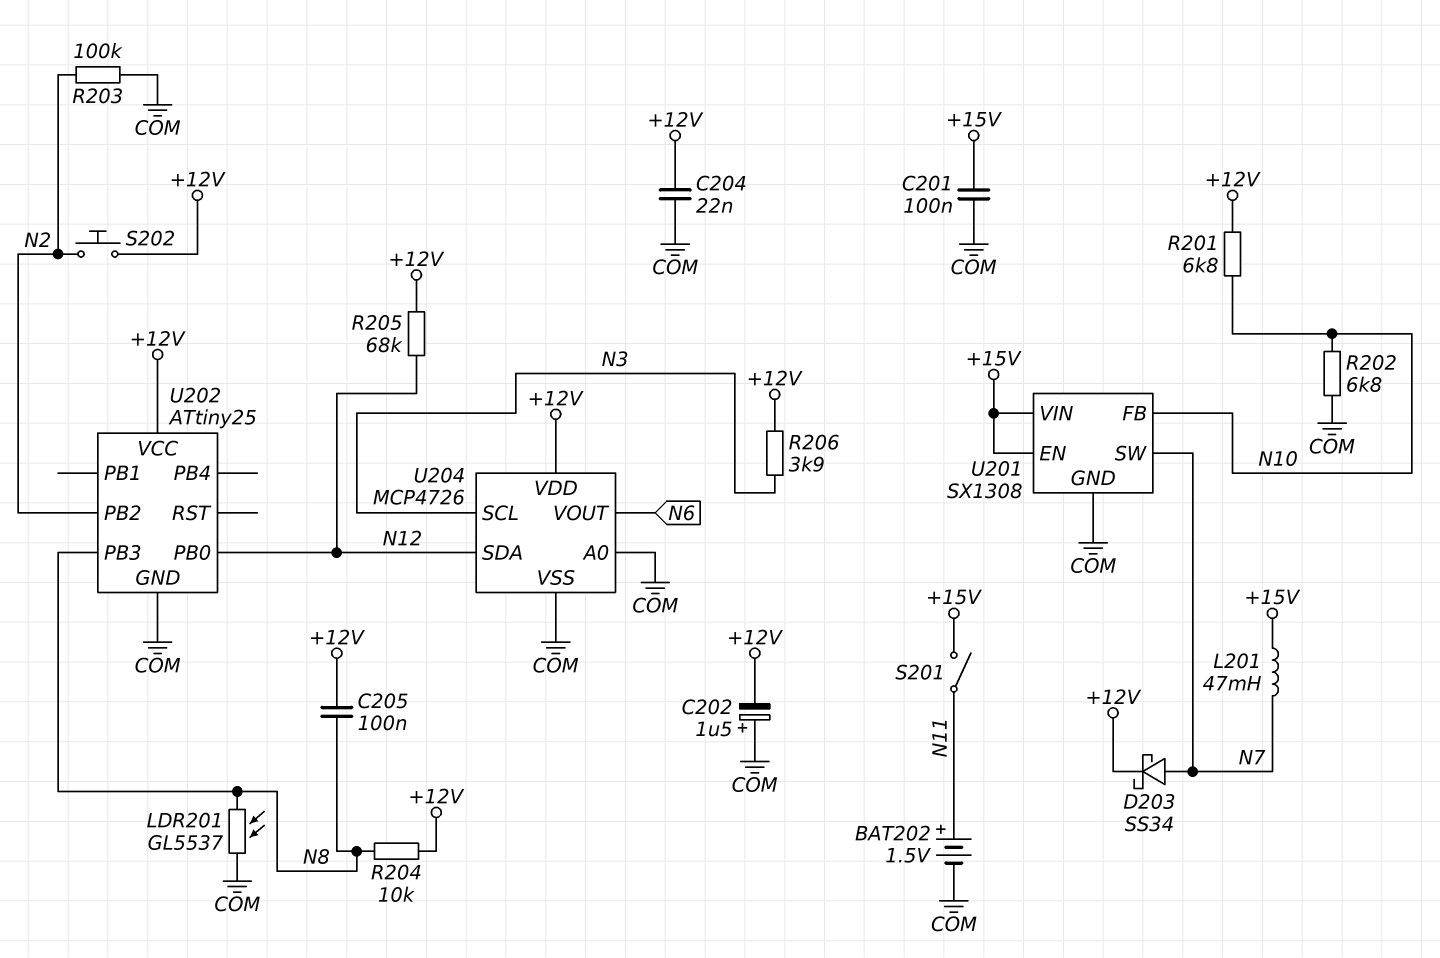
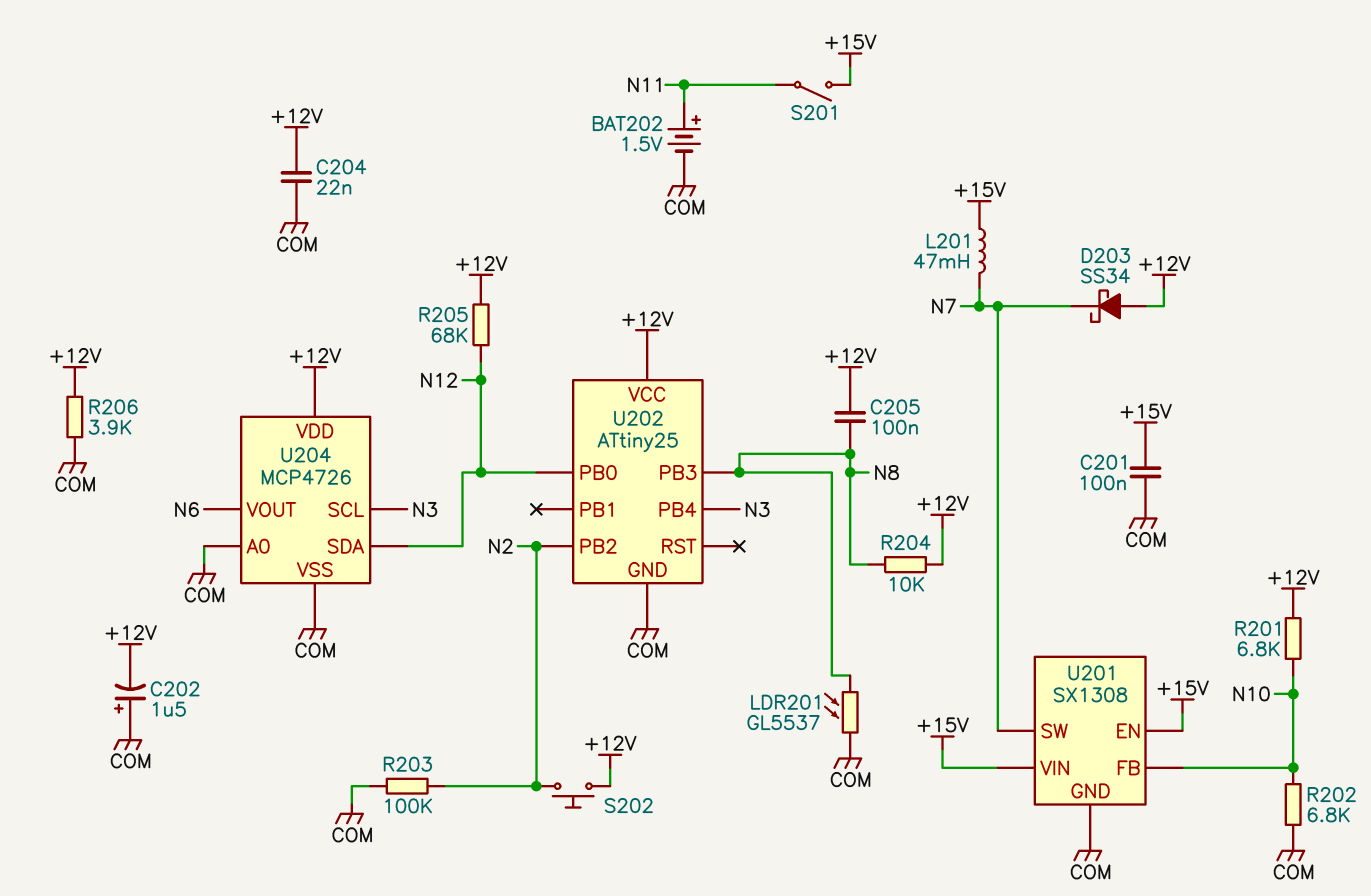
D203: schottky SS34 (A N7, K +12V) -> schottky SS34 (A +12V, K N7)
R206: 3.9k (+12V, N3) -> 3.9k (+12V, COM)
U202 pin PB4: none -> N3

